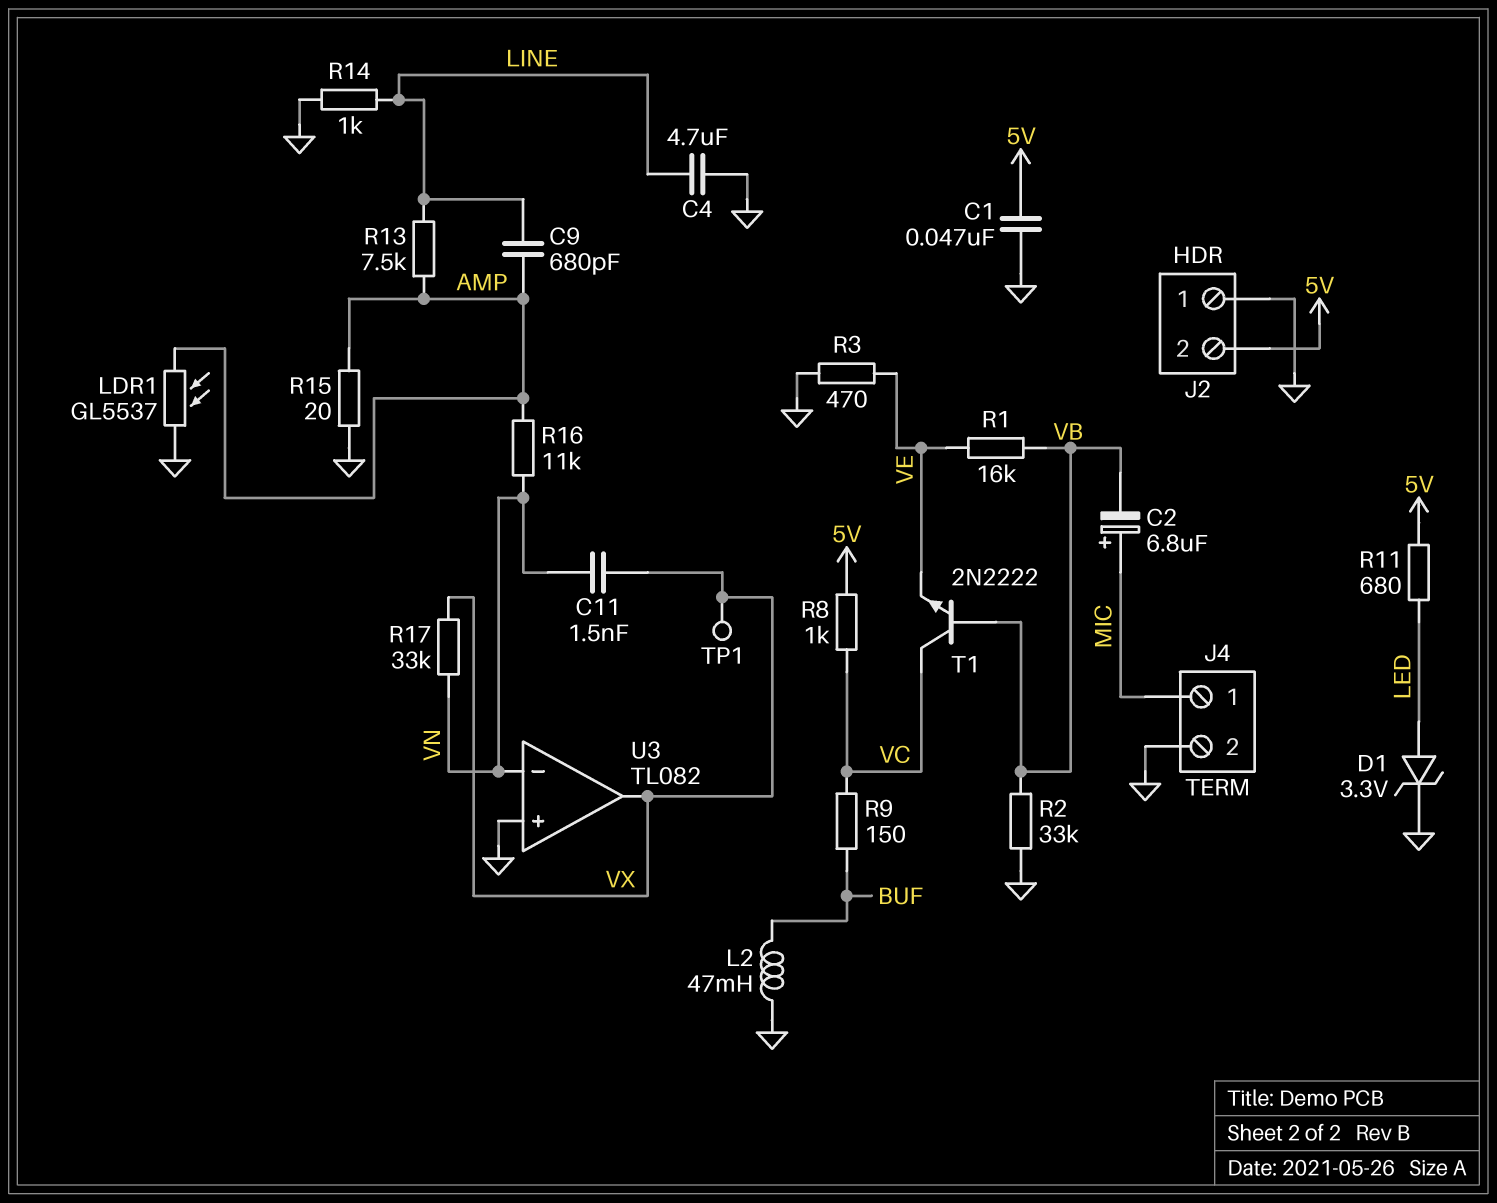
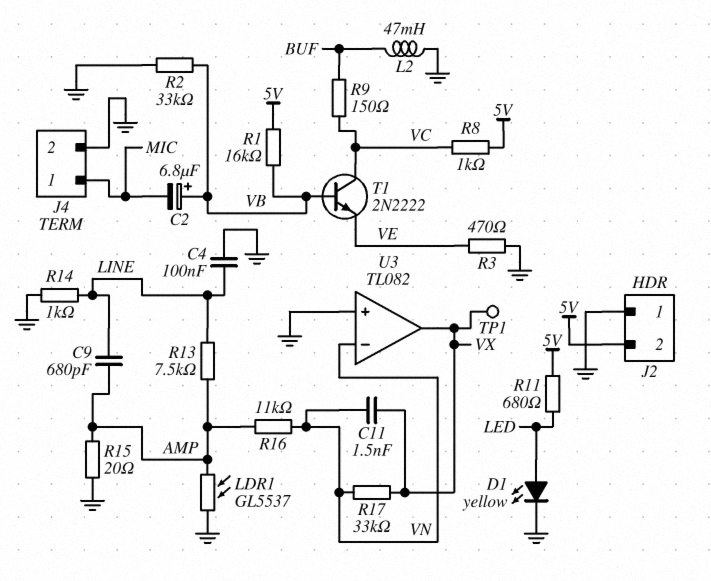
C1: 47nF (5V, GND) -> none
C2: 6.8uF (plus MIC, minus VB) -> 6.8uF (plus VB, minus MIC)
C4: 4.7uF (GND, LINE) -> 100nF (GND, LINE)
D1: zener 3.3V (A LED, K GND) -> LED yellow (A LED, K GND)
R1: 16k (VB, VE) -> 16k (5V, VB)

